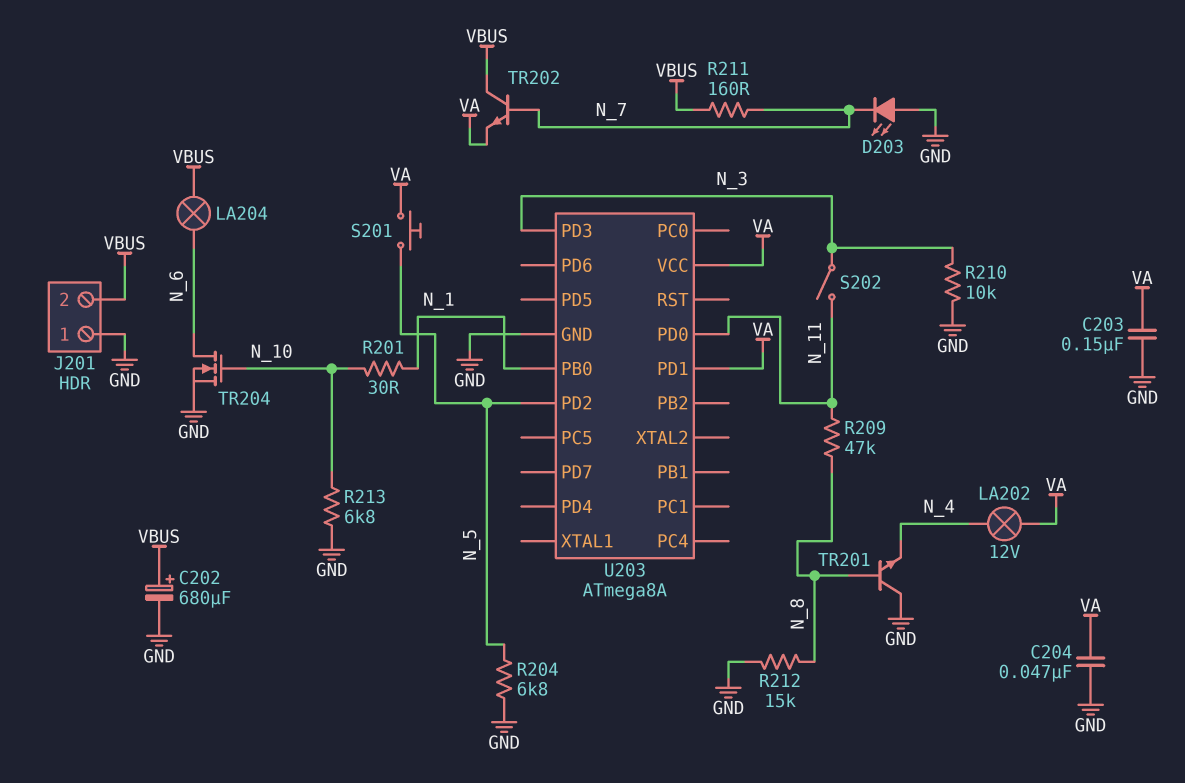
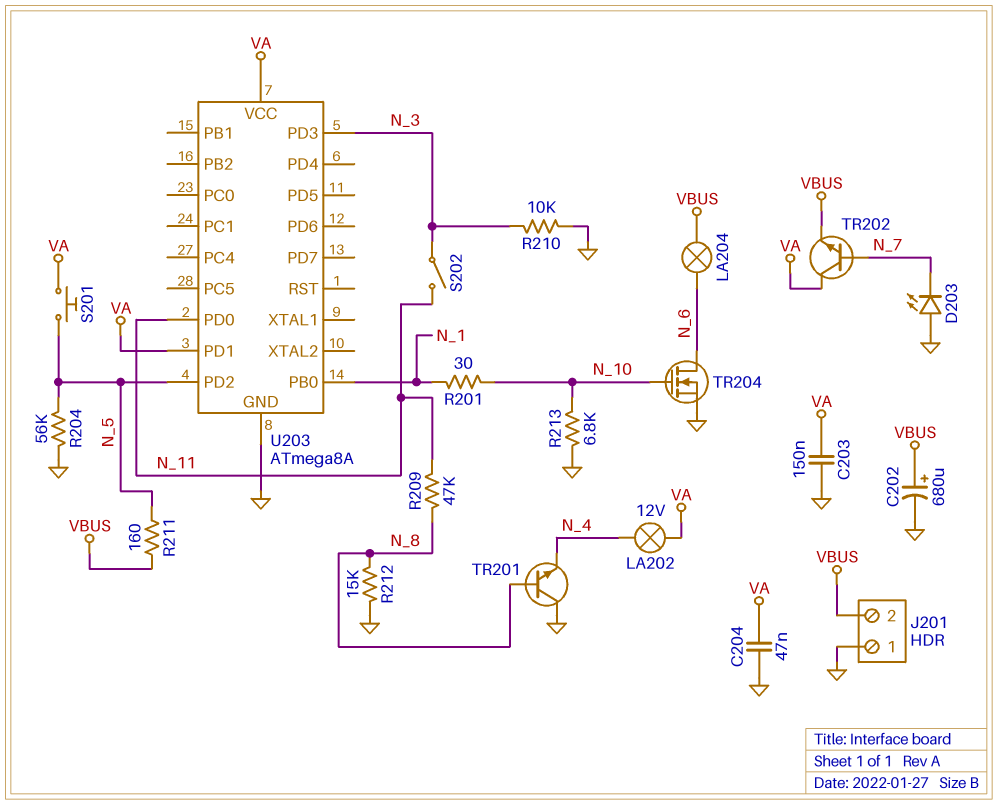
R204: 6.8k (GND, N_5) -> 56k (GND, N_5)
R211: 160 (N_7, VBUS) -> 160 (N_5, VBUS)
TR202: NPN (B N_7, C VBUS, E VA) -> NPN (B N_7, C VA, E VBUS)

